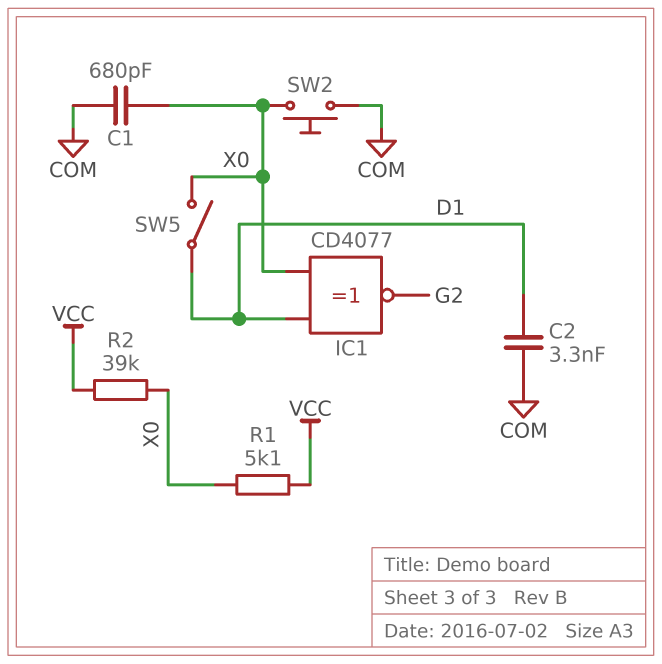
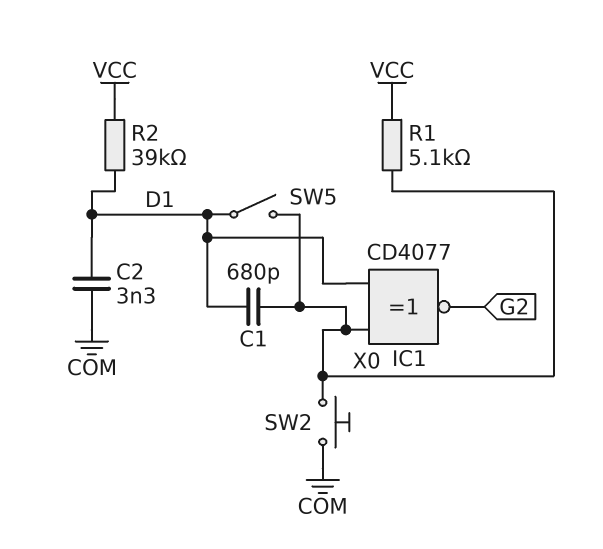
C1: 680pF (COM, X0) -> 680pF (D1, X0)
R2: 39k (VCC, X0) -> 39k (D1, VCC)

